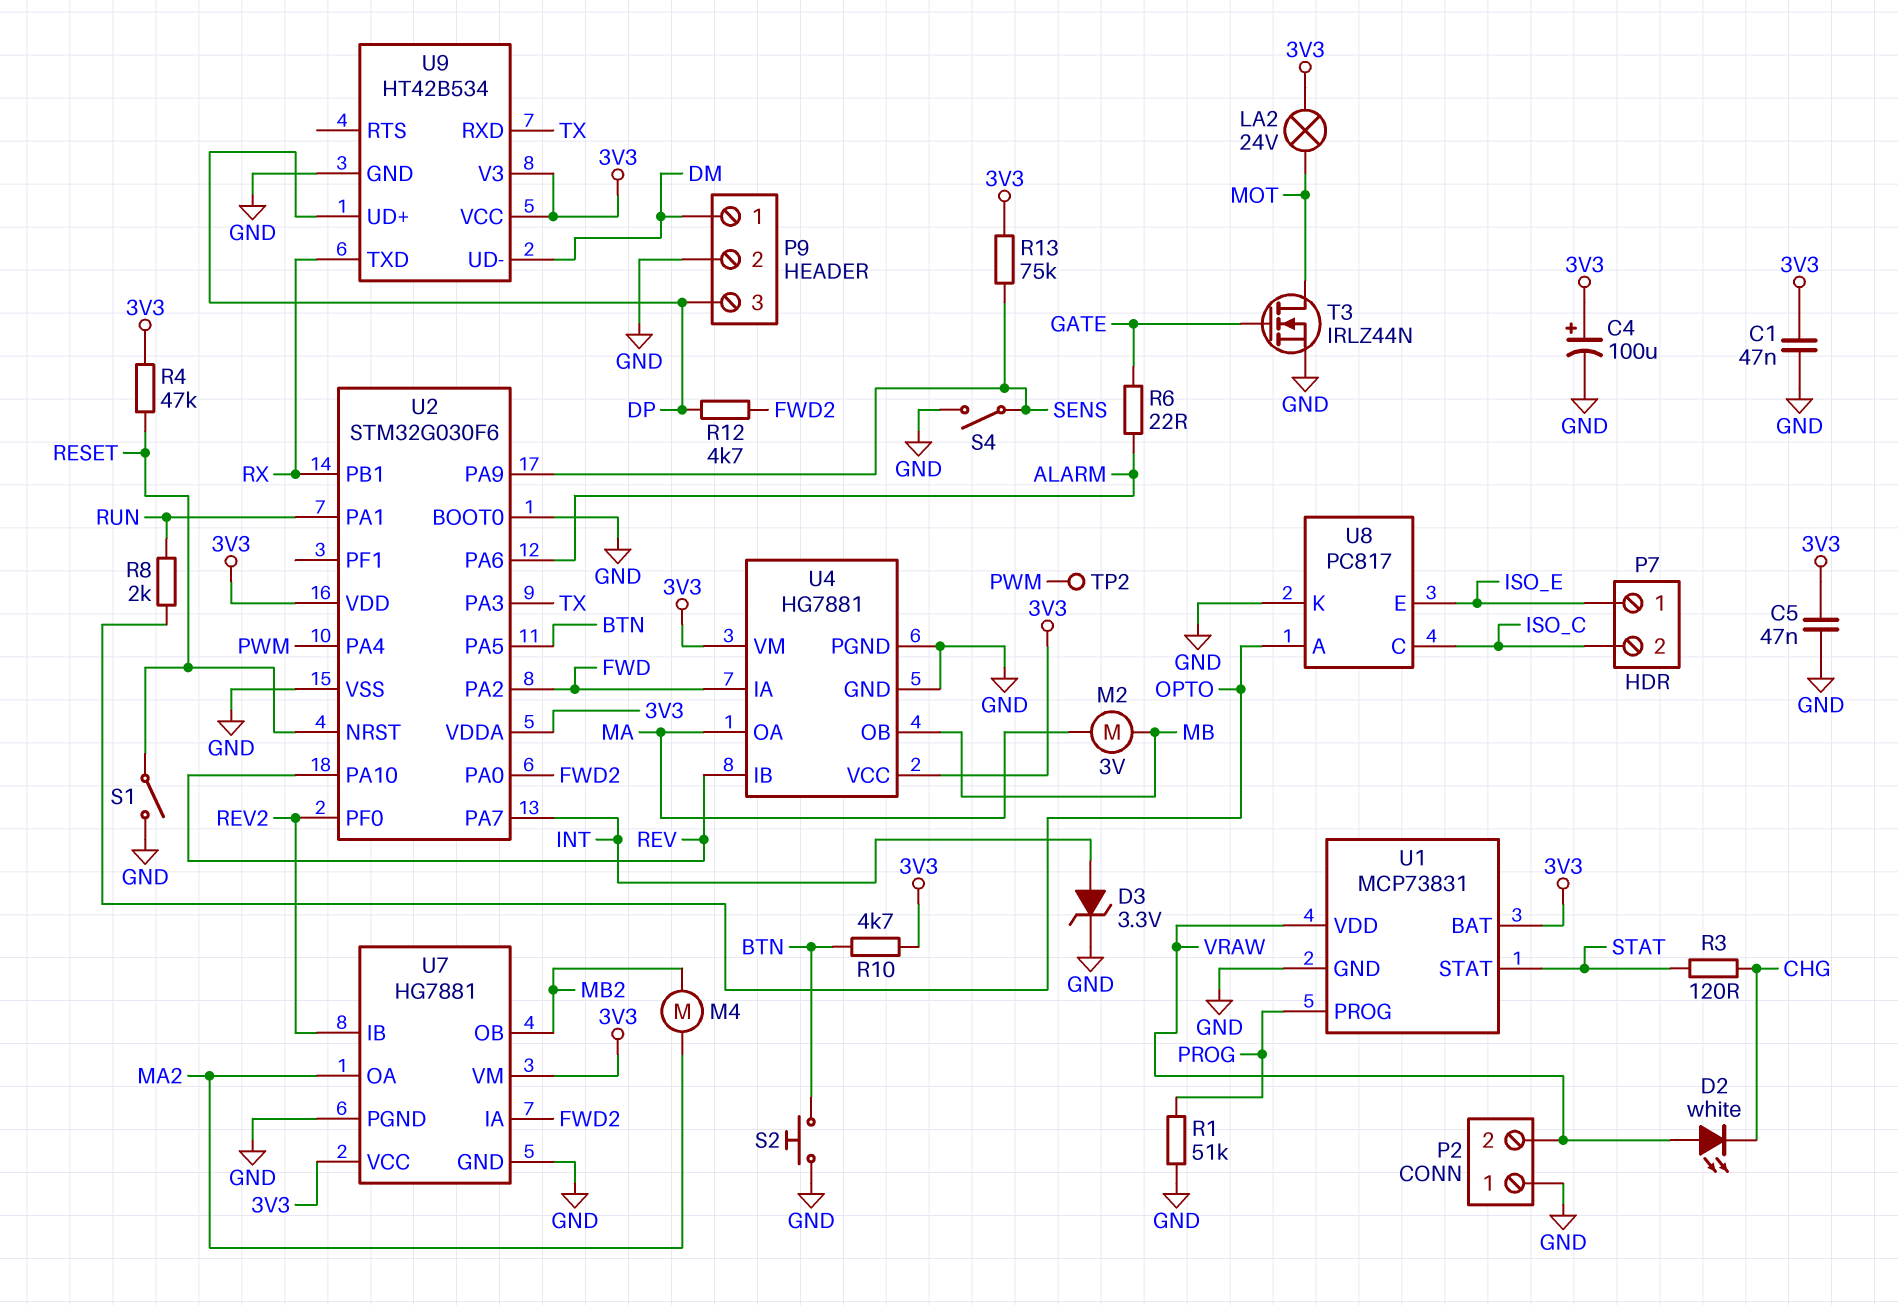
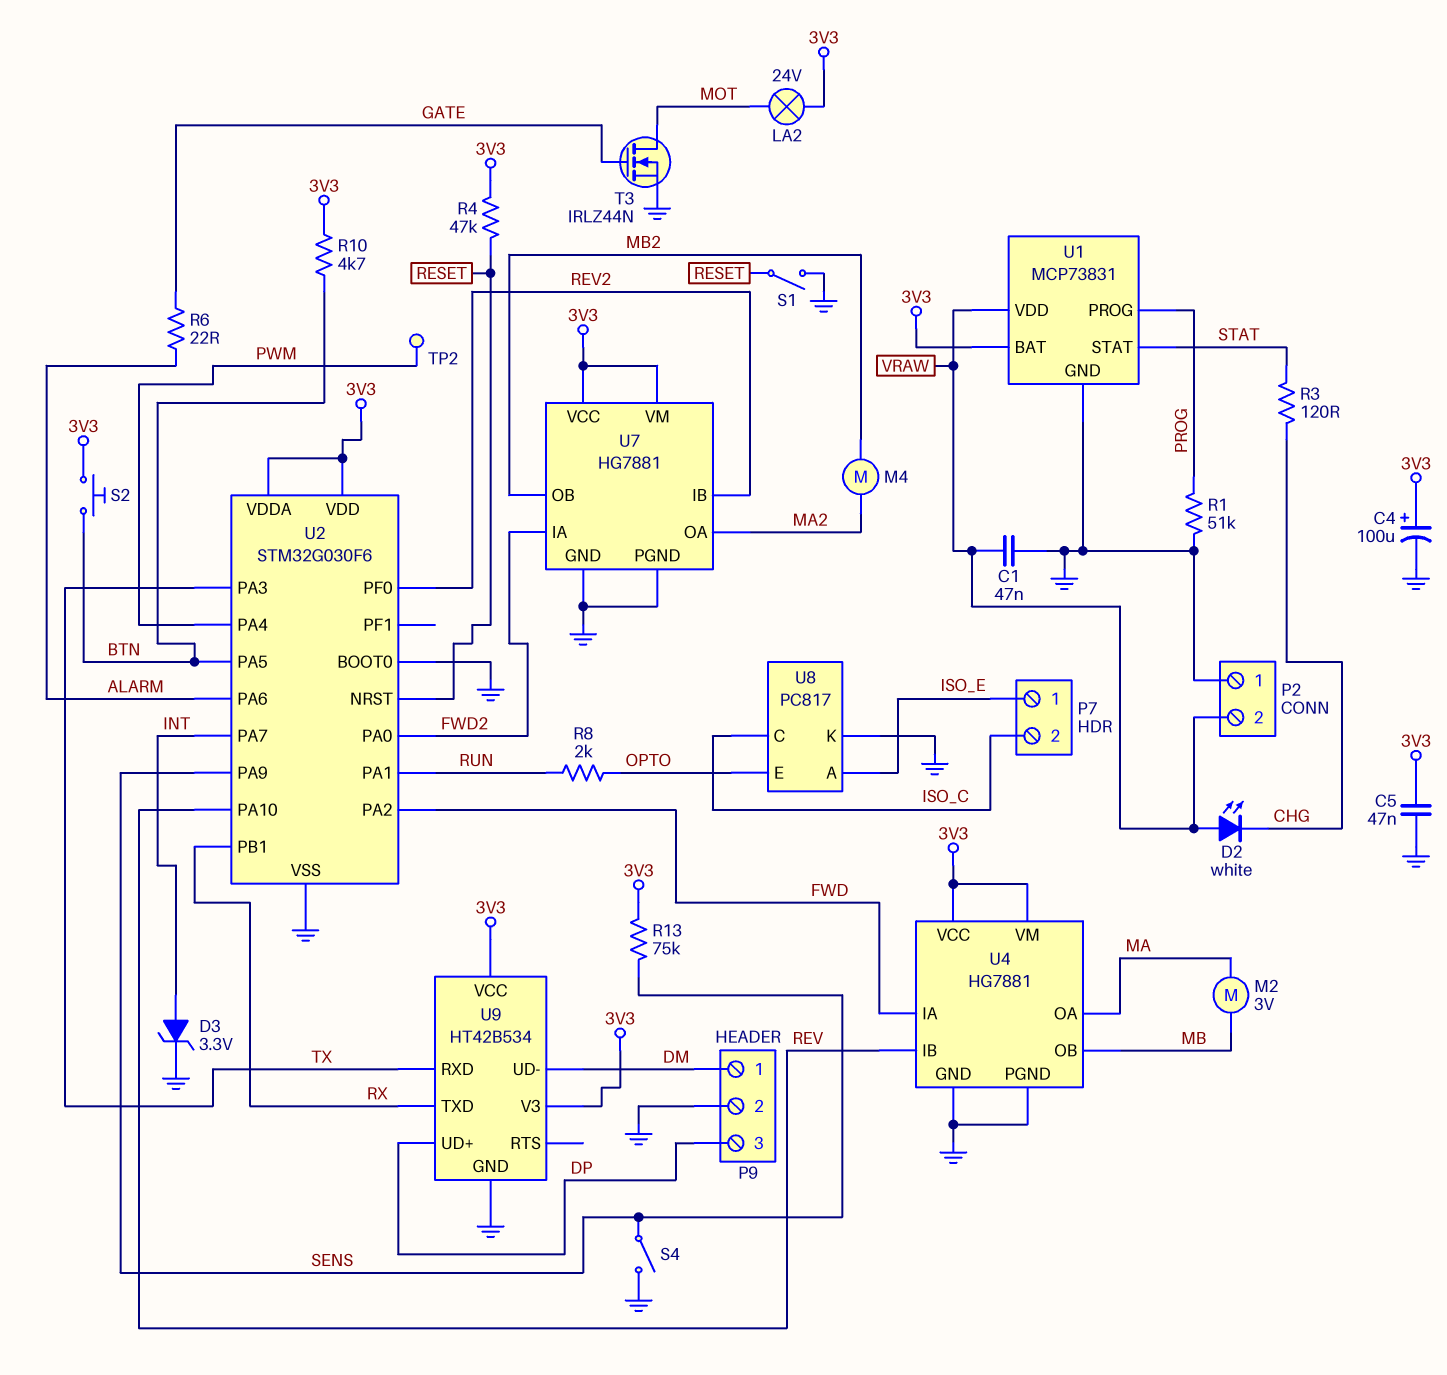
C1: 47nF (3V3, GND) -> 47nF (GND, VRAW)
R12: 4.7k (DP, FWD2) -> none
S2: button (BTN, GND) -> button (3V3, BTN)
U8 pin A: OPTO -> ISO_E
U8 pin E: ISO_E -> OPTO

